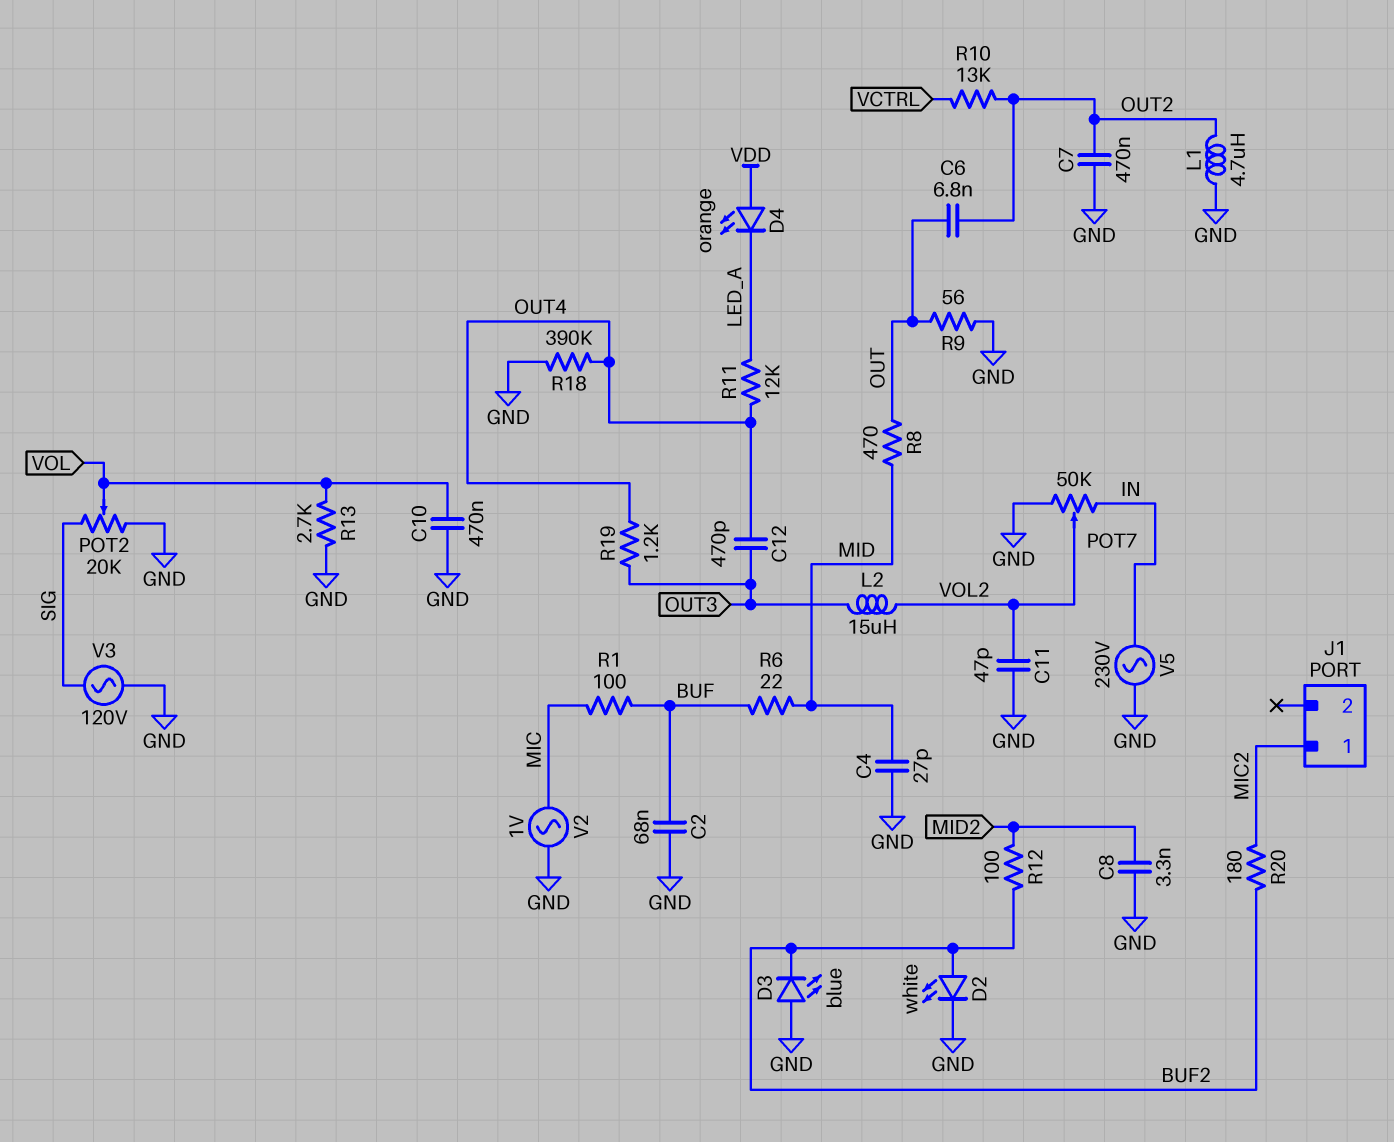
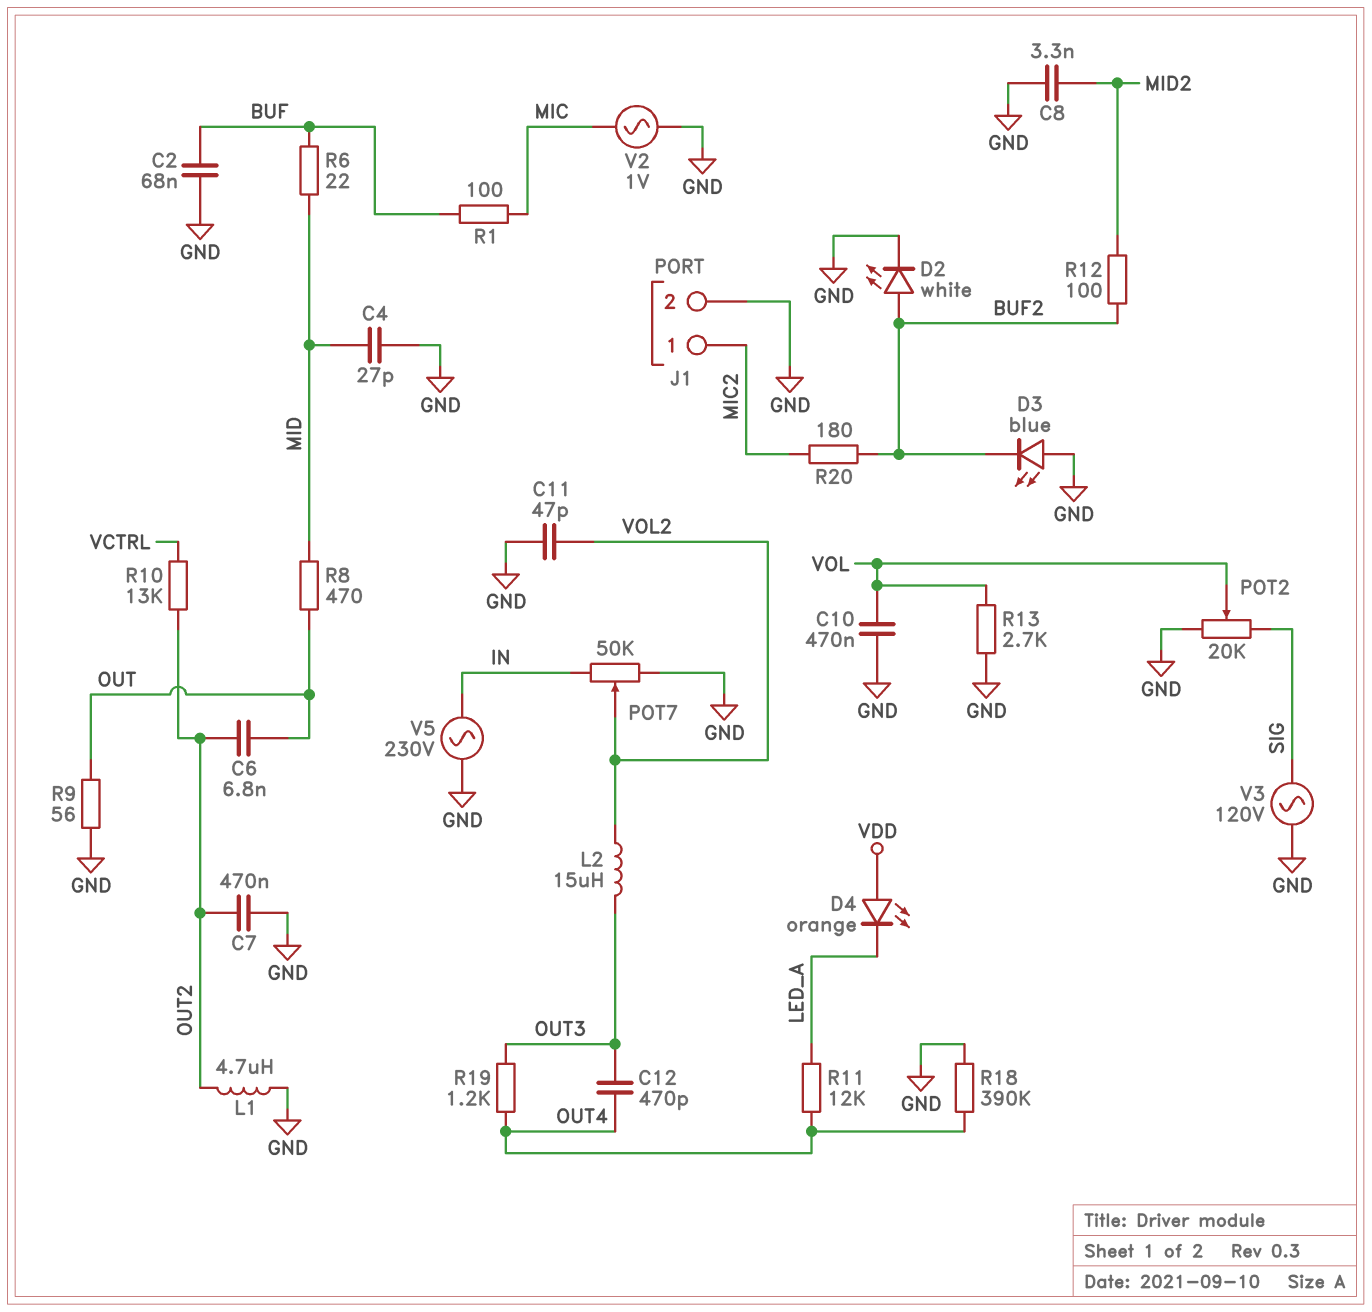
J1 pin 2: none -> GND

